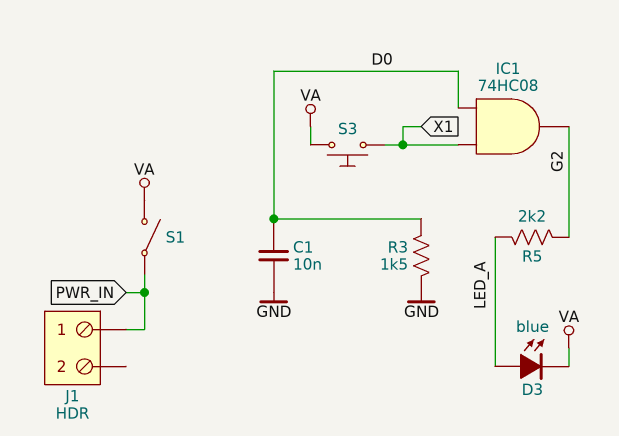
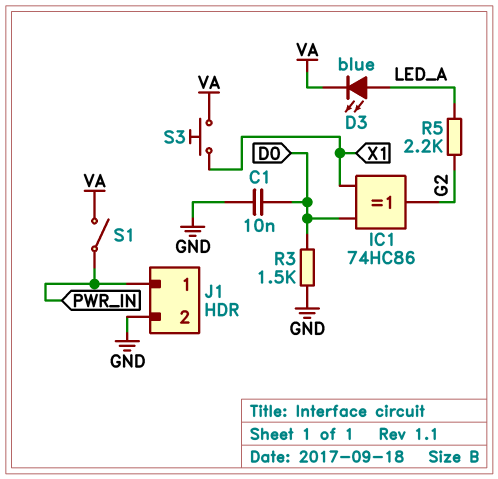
IC1: AND 74HC08 (in D0, in X1, out G2) -> XOR 74HC86 (in D0, in X1, out G2)
J1 pin 2: none -> GND

